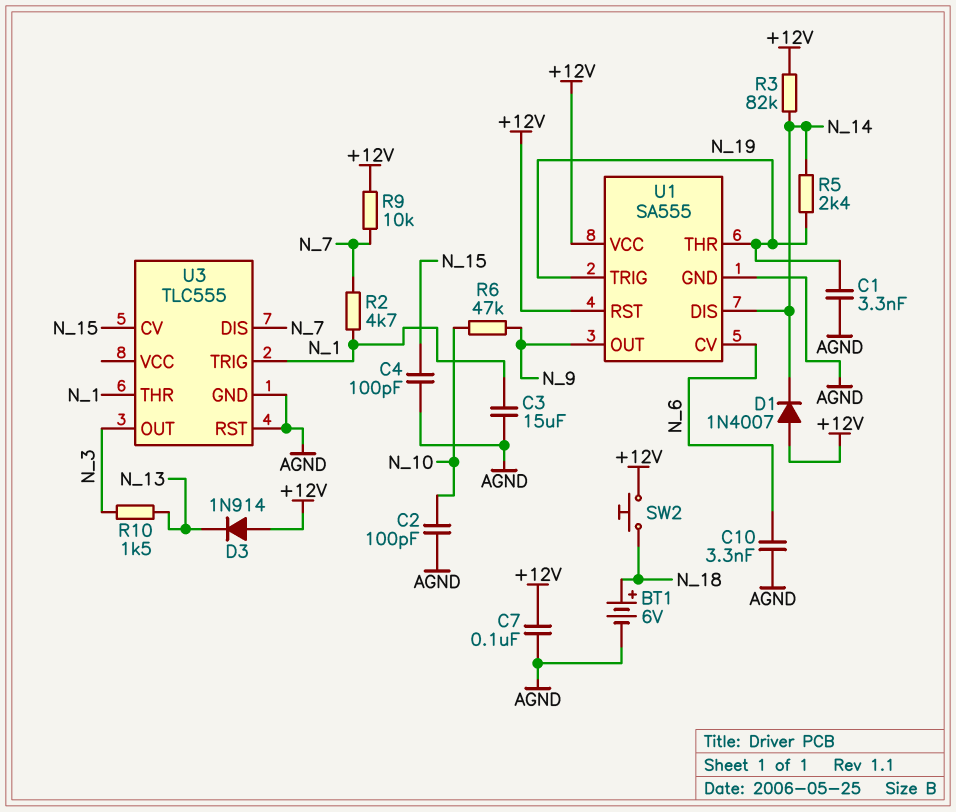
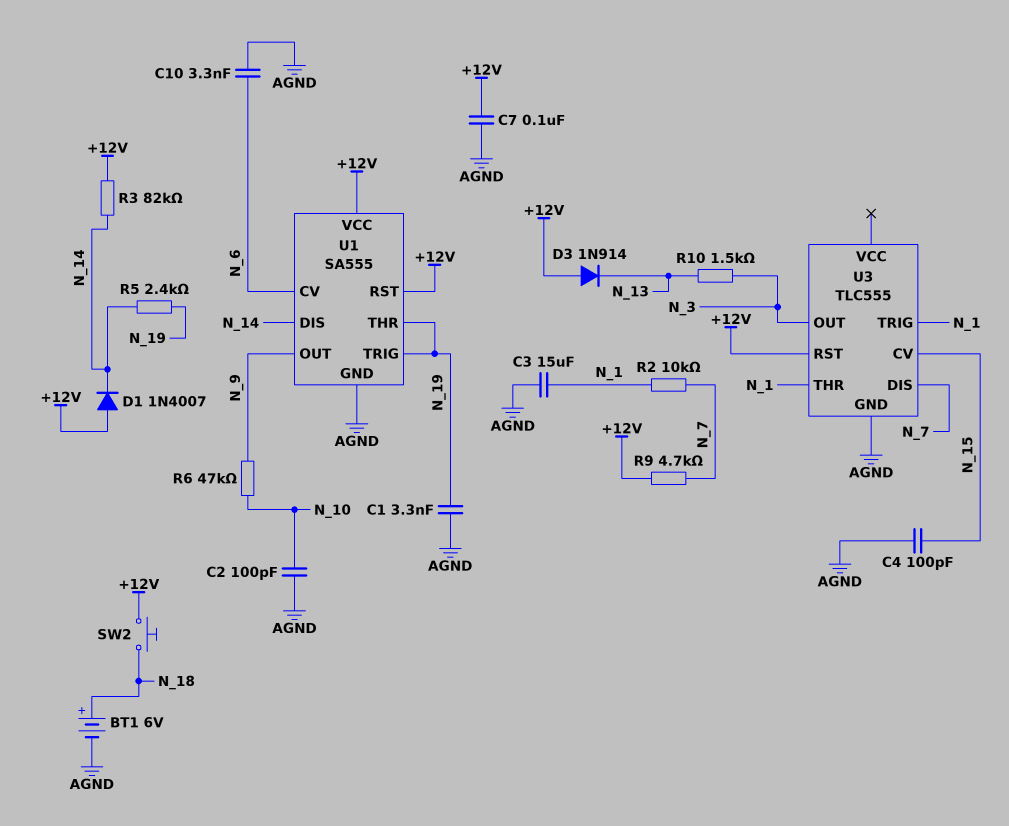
R2: 4.7k (N_1, N_7) -> 10k (N_1, N_7)
R9: 10k (+12V, N_7) -> 4.7k (+12V, N_7)
U3 pin RST: AGND -> +12V

